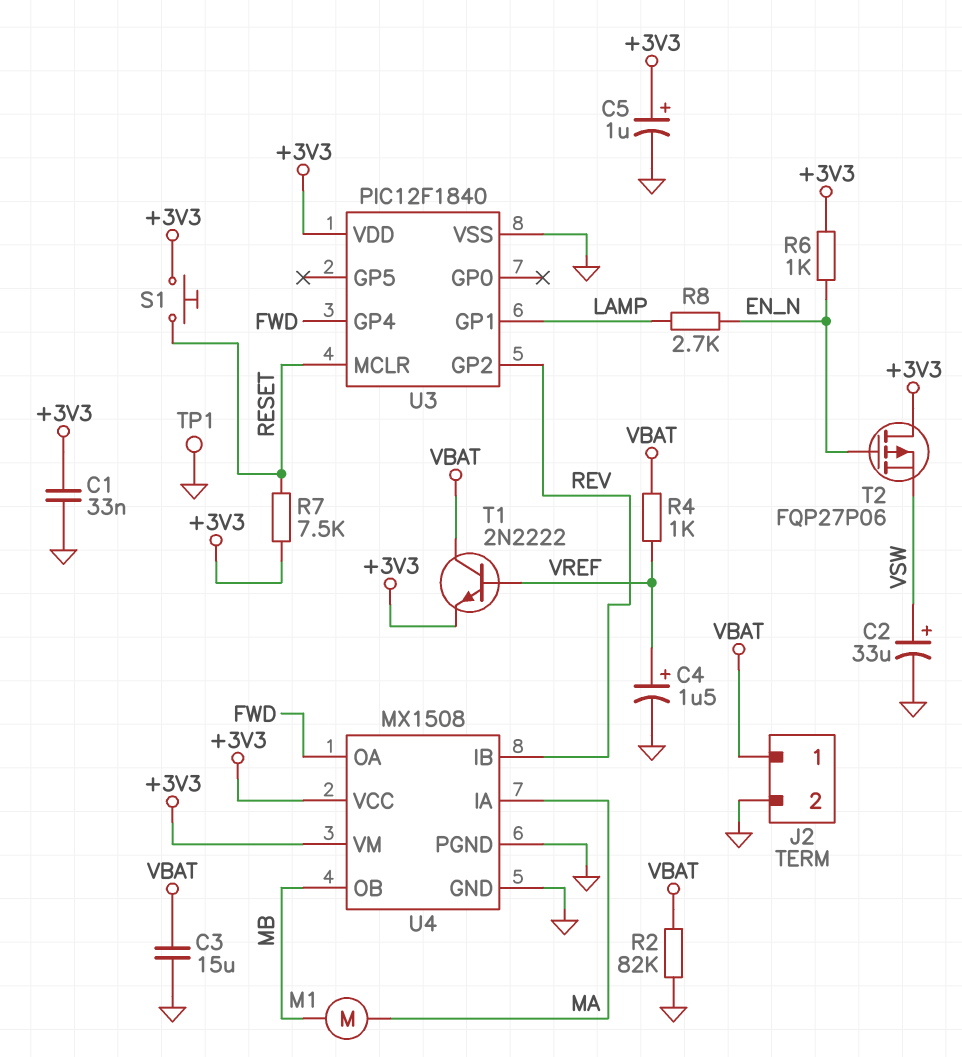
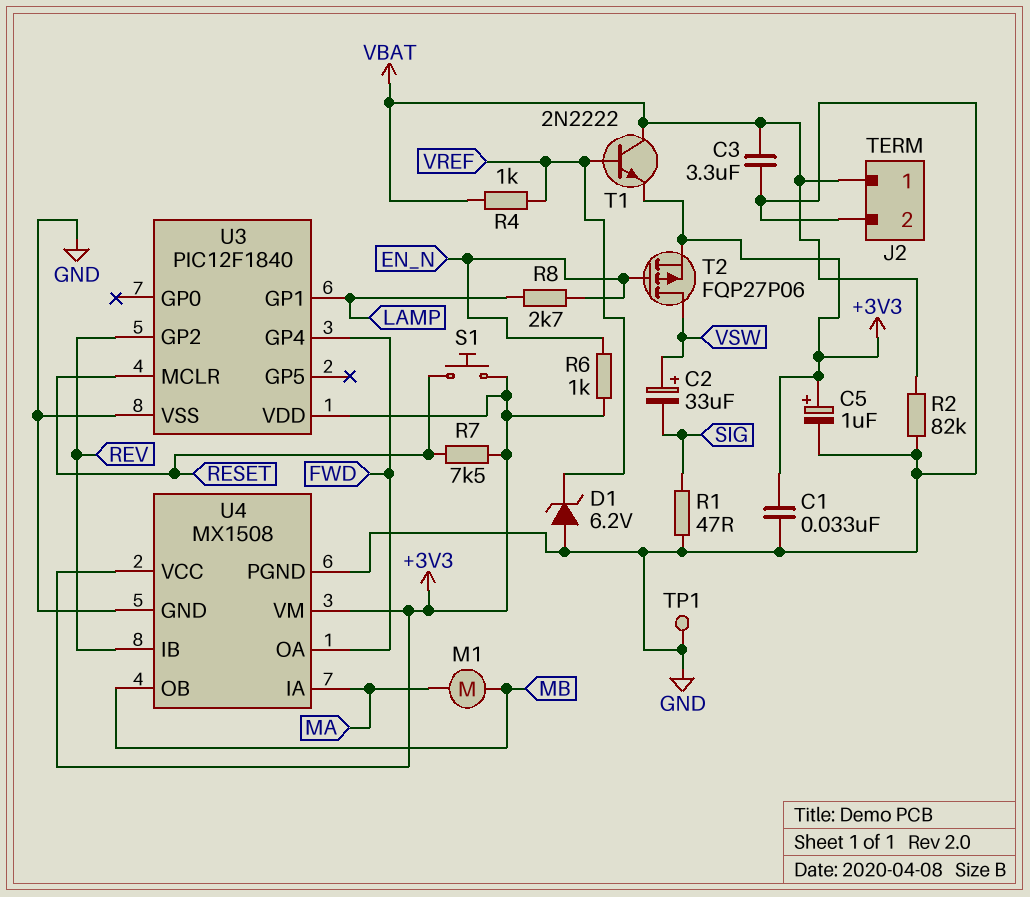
C2: 33uF (plus VSW, minus GND) -> 33uF (plus VSW, minus SIG)
C3: 15uF (GND, VBAT) -> 3.3uF (GND, VBAT)
C4: 1.5uF (plus VREF, minus GND) -> none
D1: none -> zener 6.2V (A GND, K VREF)
R1: none -> 47 (GND, SIG)
T2: PMOS FQP27P06 (G EN_N, D +3V3, S VSW) -> PMOS FQP27P06 (G EN_N, D VSW, S +3V3)

